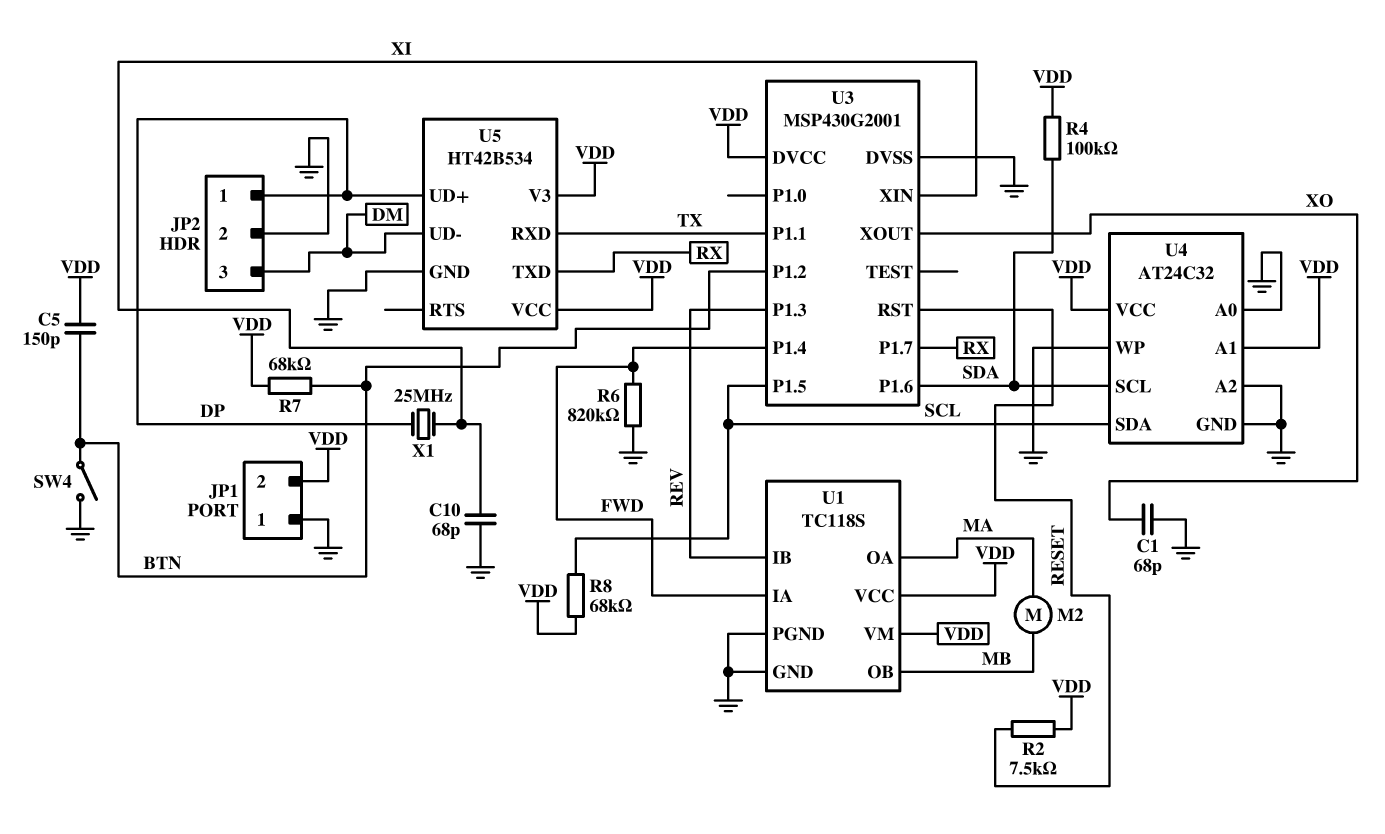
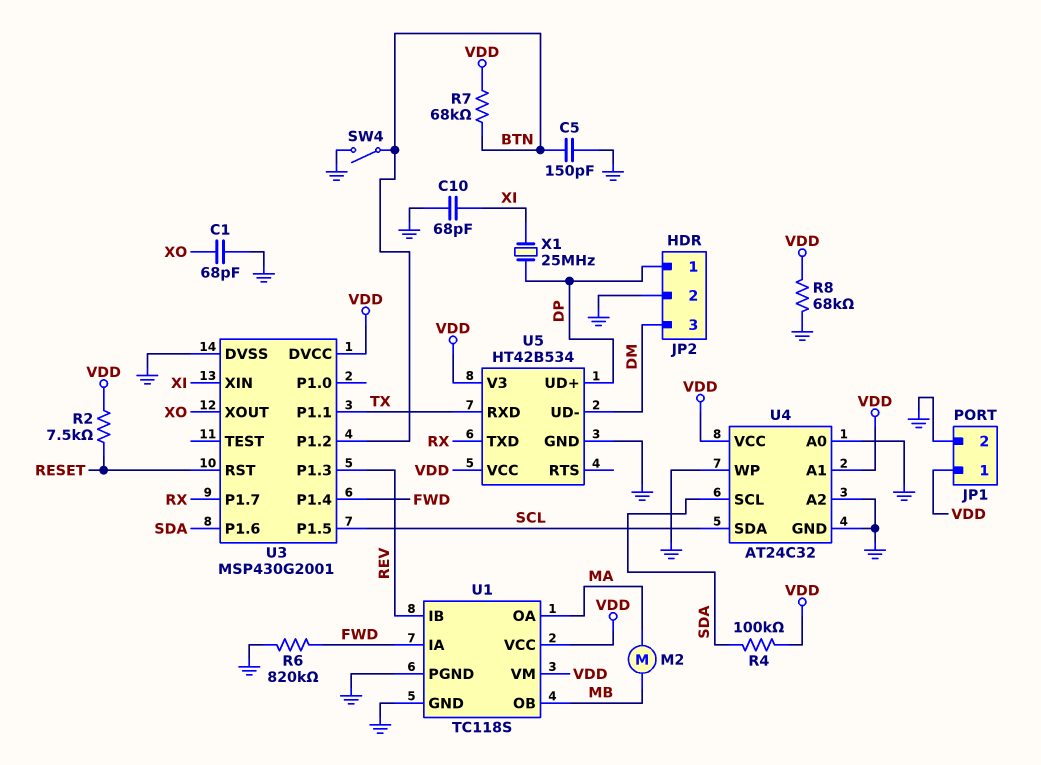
C5: 150pF (BTN, VDD) -> 150pF (BTN, GND)
JP1 pin 1: GND -> VDD
JP1 pin 2: VDD -> GND
R8: 68k (SCL, VDD) -> 68k (GND, VDD)

